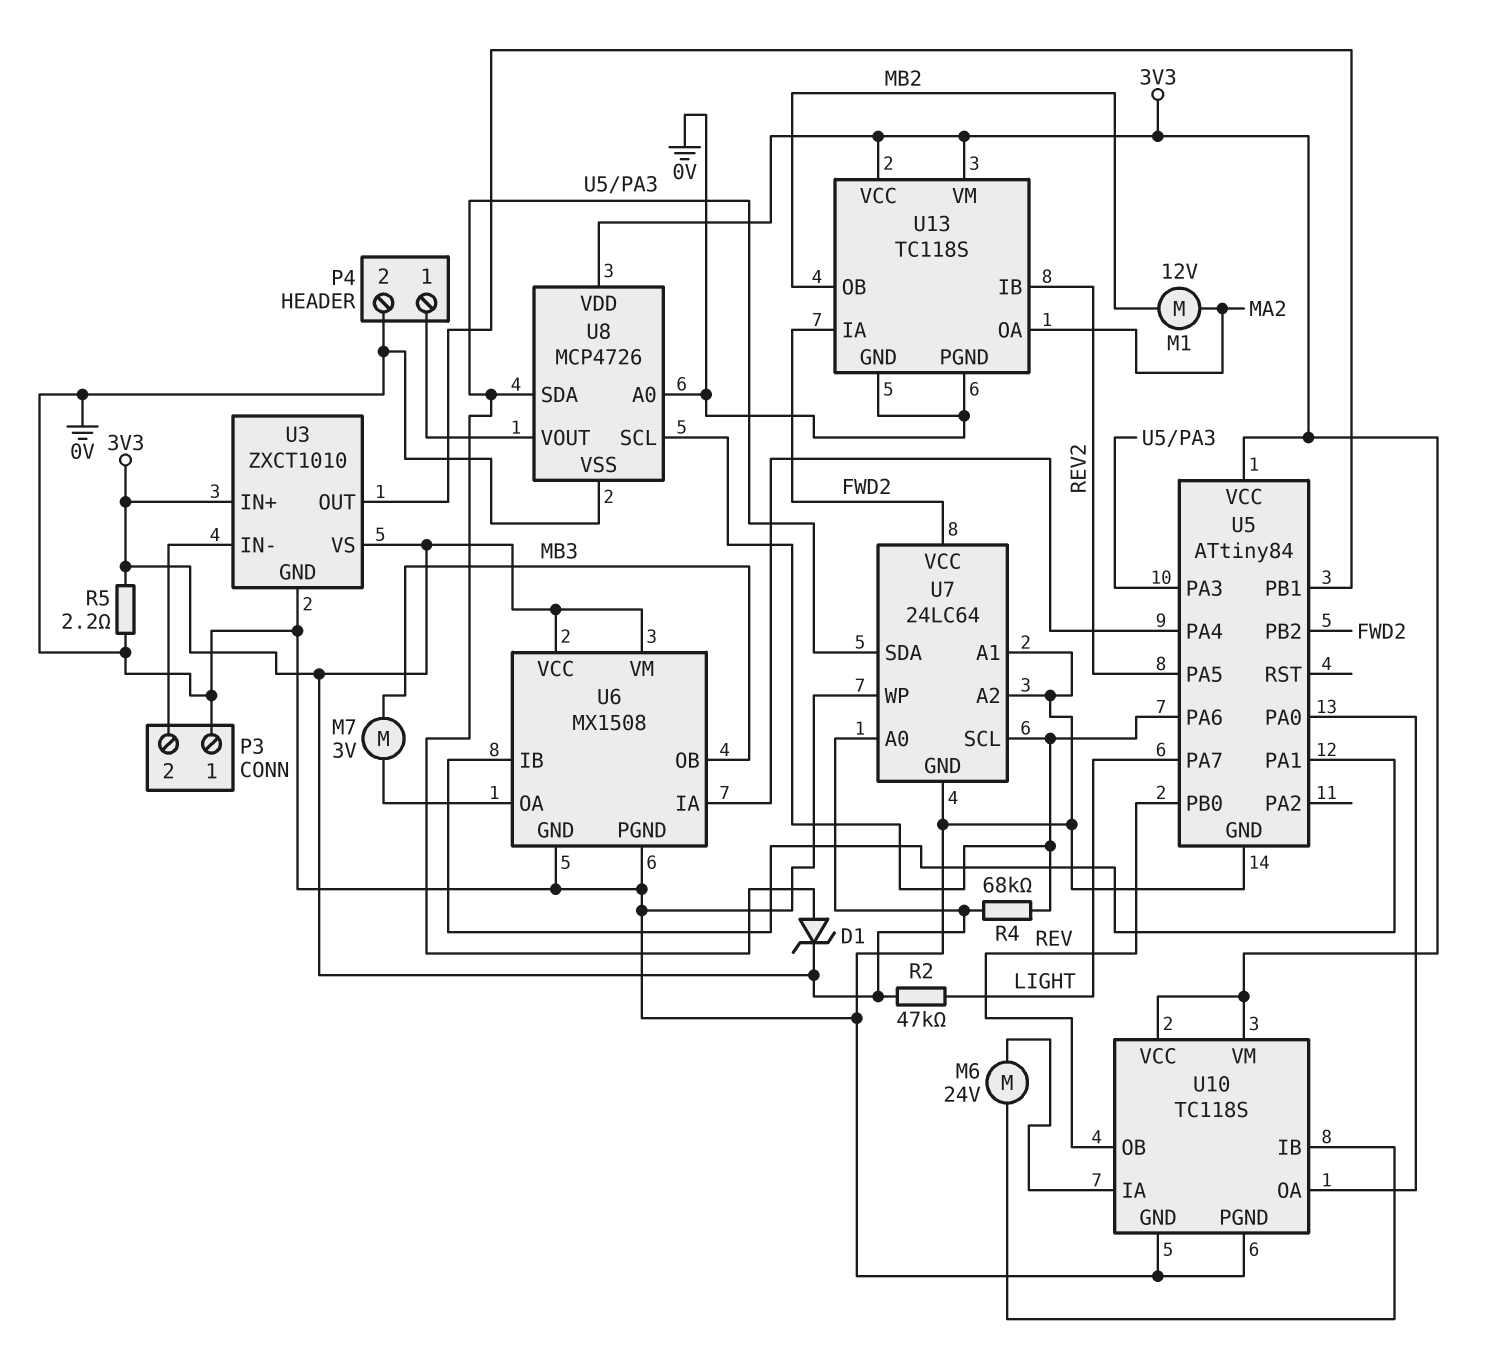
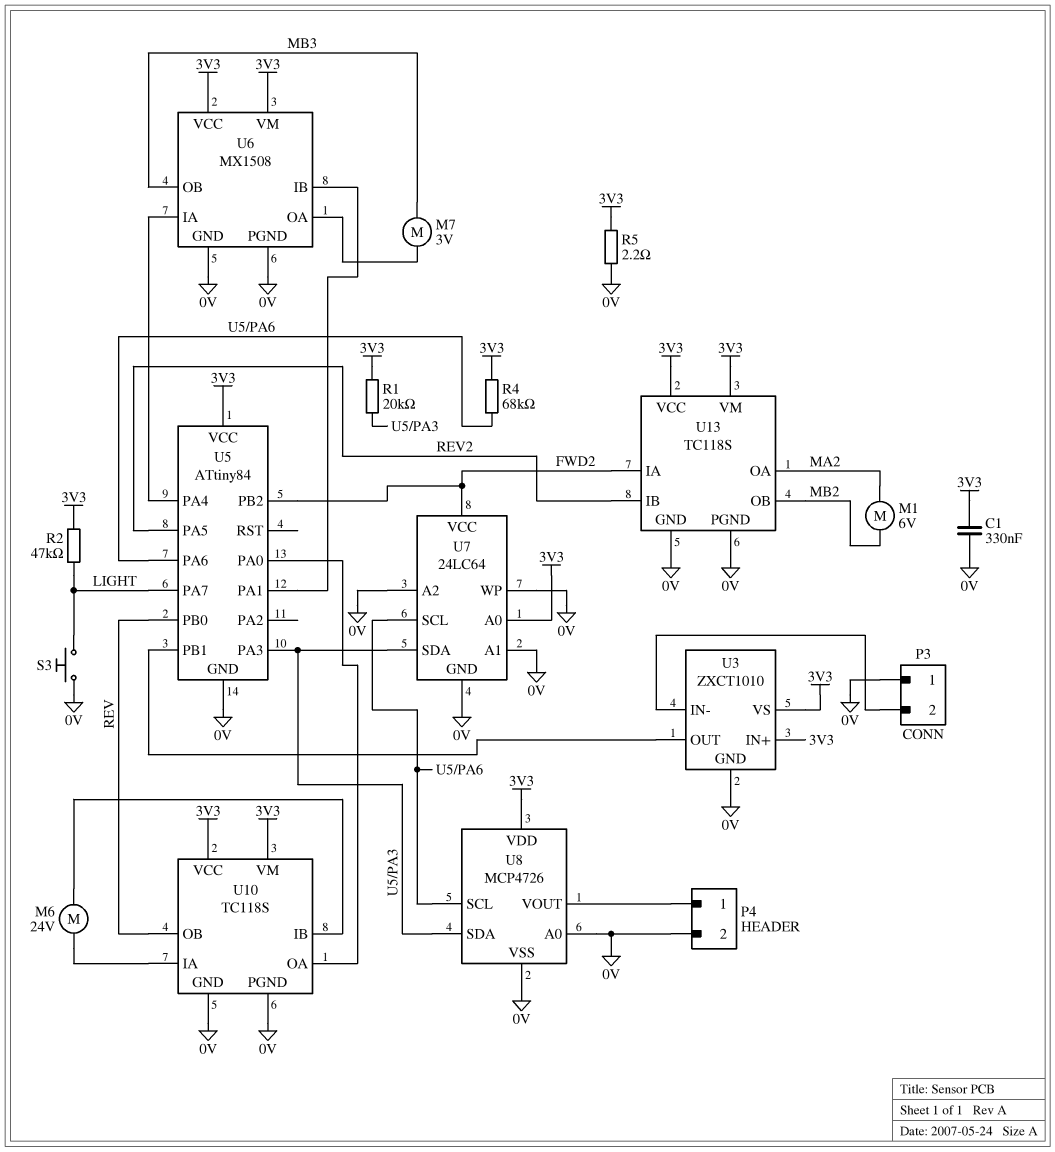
C1: none -> 330nF (0V, 3V3)
D1: zener (A U5/PA3, K 3V3) -> none
M1: motor 12V (MA2, MB2) -> motor 6V (MA2, MB2)
R1: none -> 20k (3V3, U5/PA3)
S3: none -> button (0V, LIGHT)

